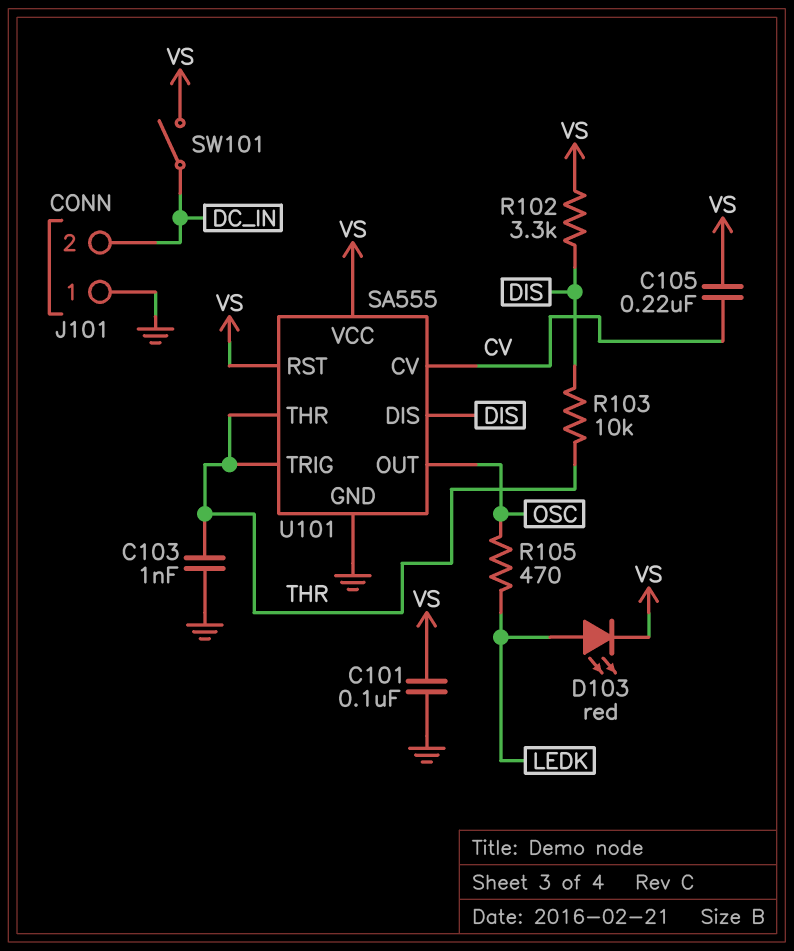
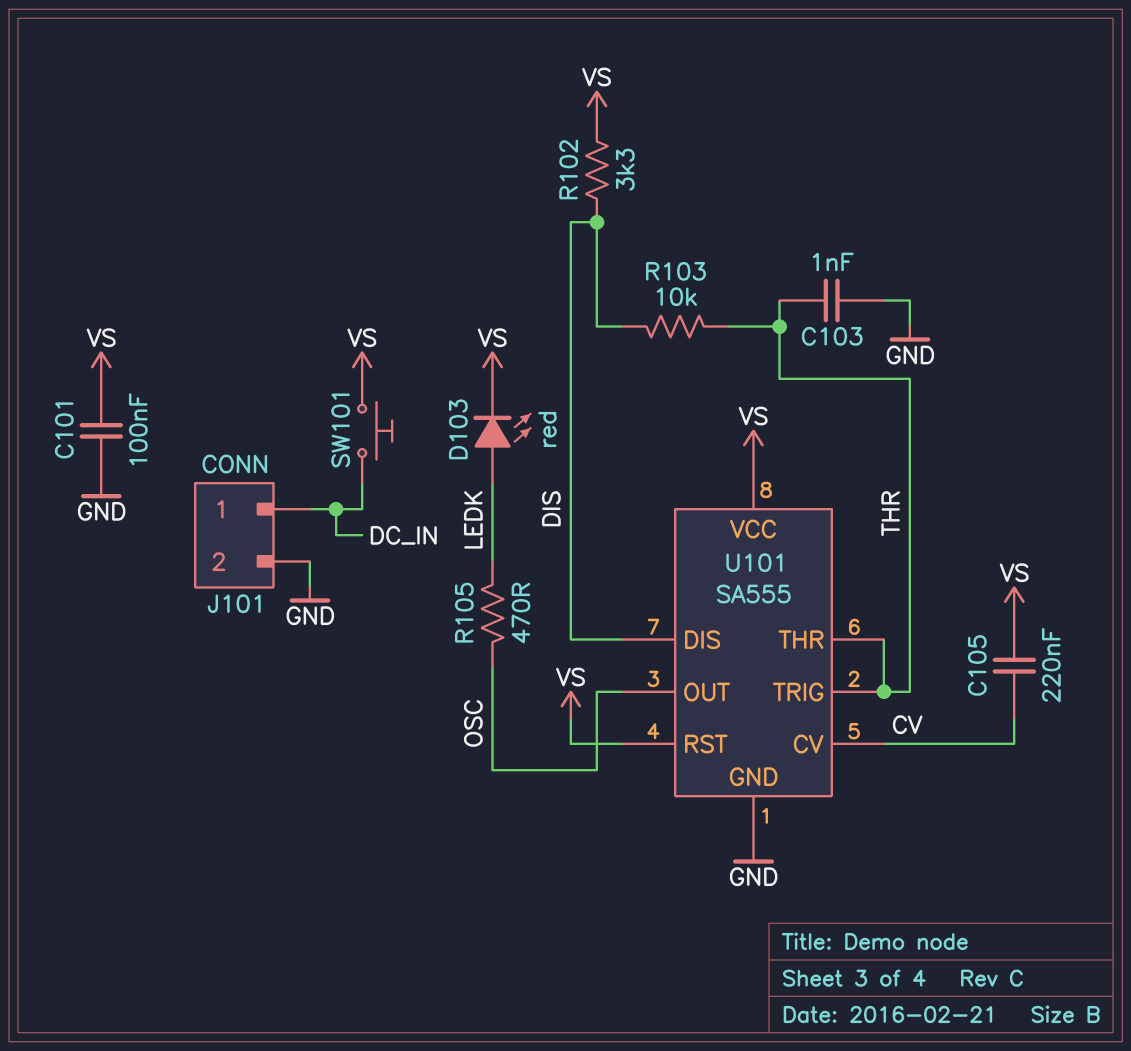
J101 pin 1: GND -> DC_IN
J101 pin 2: DC_IN -> GND
SW101: switch (DC_IN, VS) -> button (DC_IN, VS)

